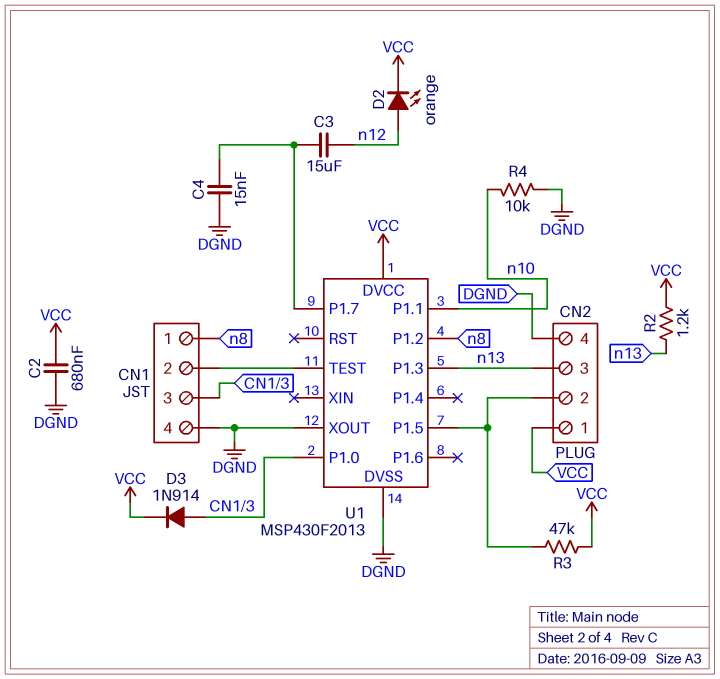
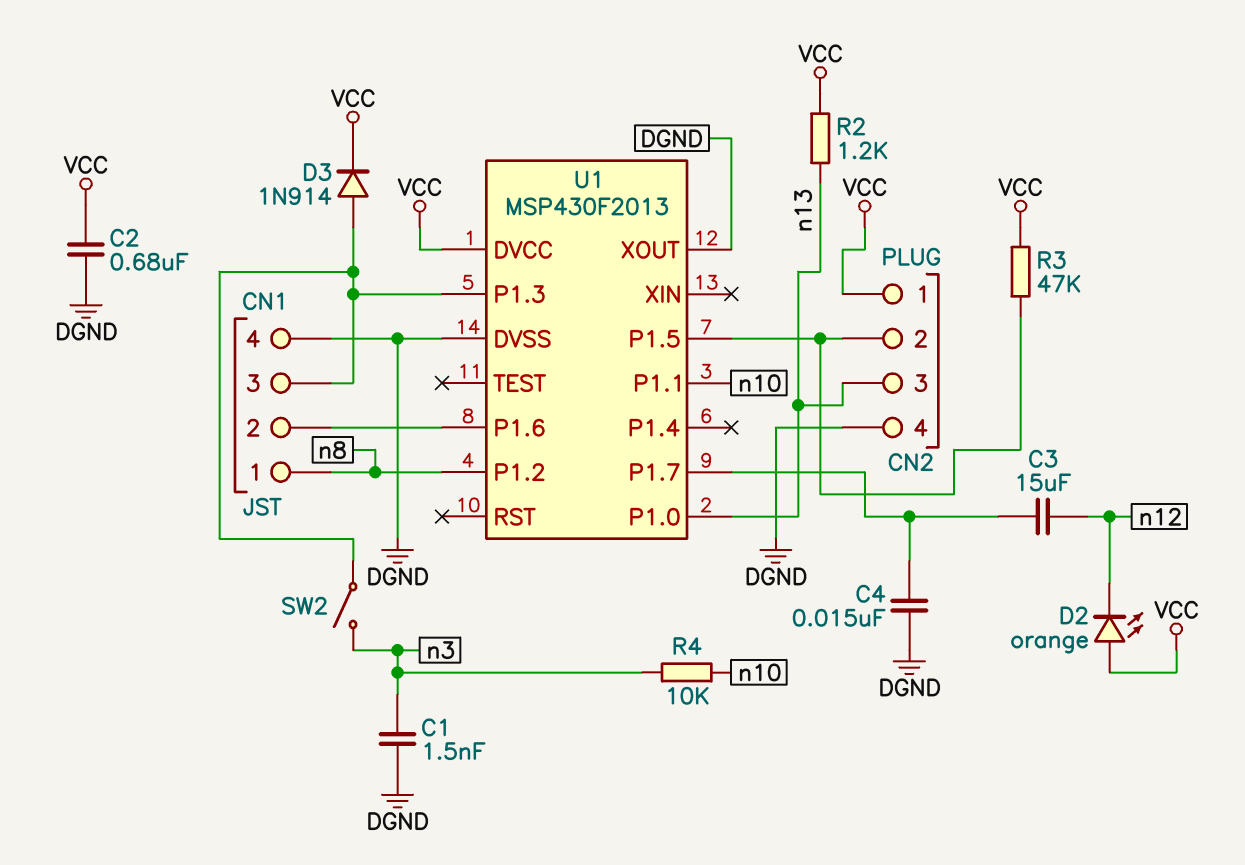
C1: none -> 1.5nF (DGND, n3)
D2: LED orange (A n12, K VCC) -> LED orange (A VCC, K n12)
R4: 10k (DGND, n10) -> 10k (n3, n10)
SW2: none -> switch (CN1/3, n3)
U1 pin P1.0: CN1/3 -> n13
U1 pin P1.3: n13 -> CN1/3
U1 pin P1.6: none -> CN1/2
U1 pin TEST: CN1/2 -> none

